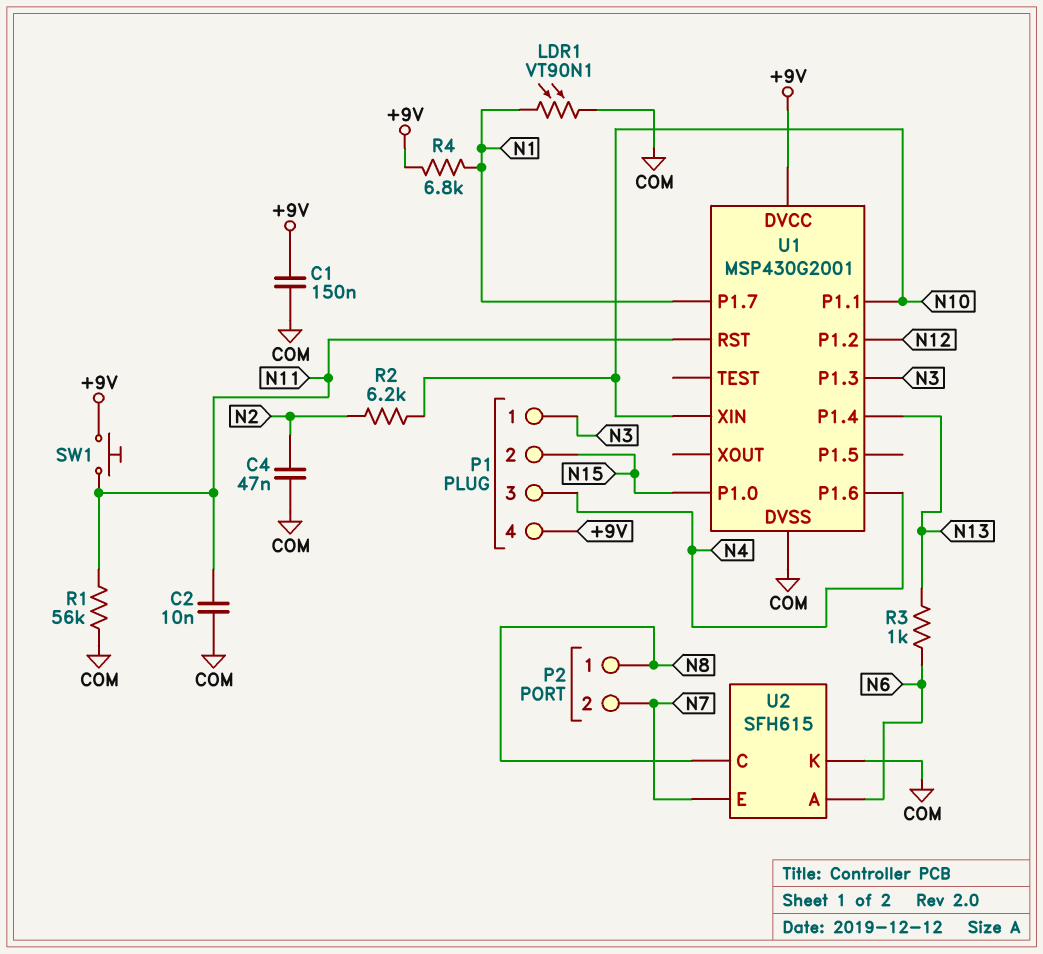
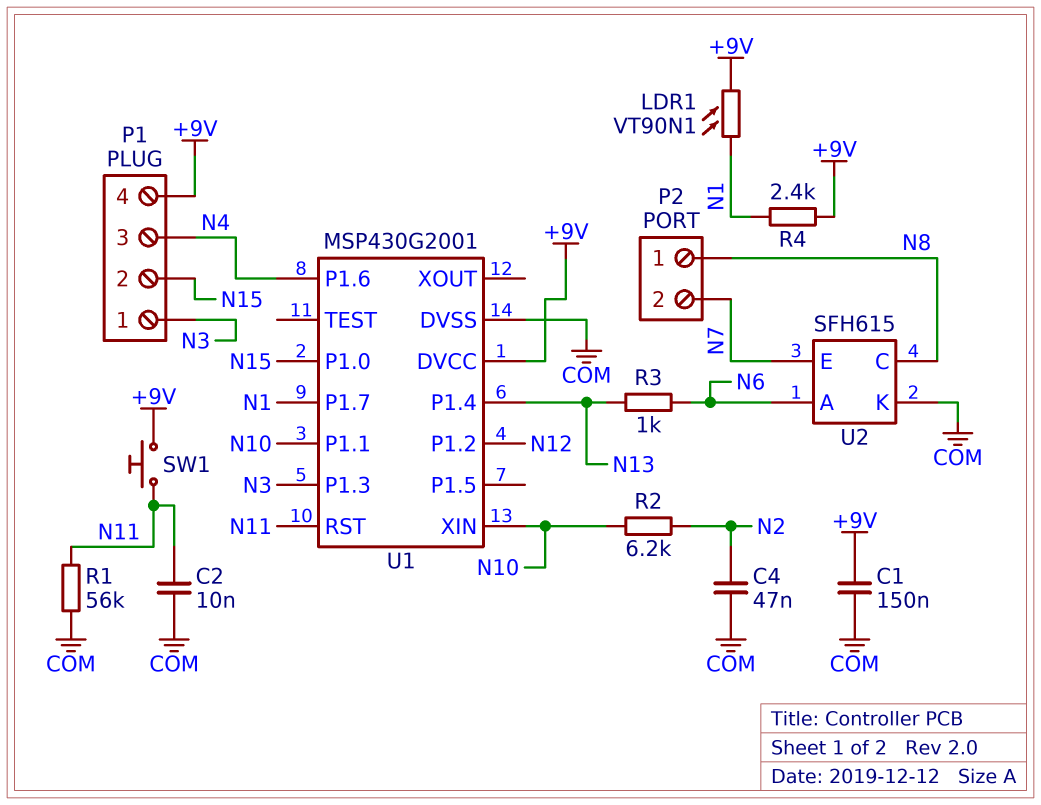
LDR1: VT90N1 (COM, N1) -> VT90N1 (+9V, N1)
R4: 6.8k (+9V, N1) -> 2.4k (+9V, N1)

